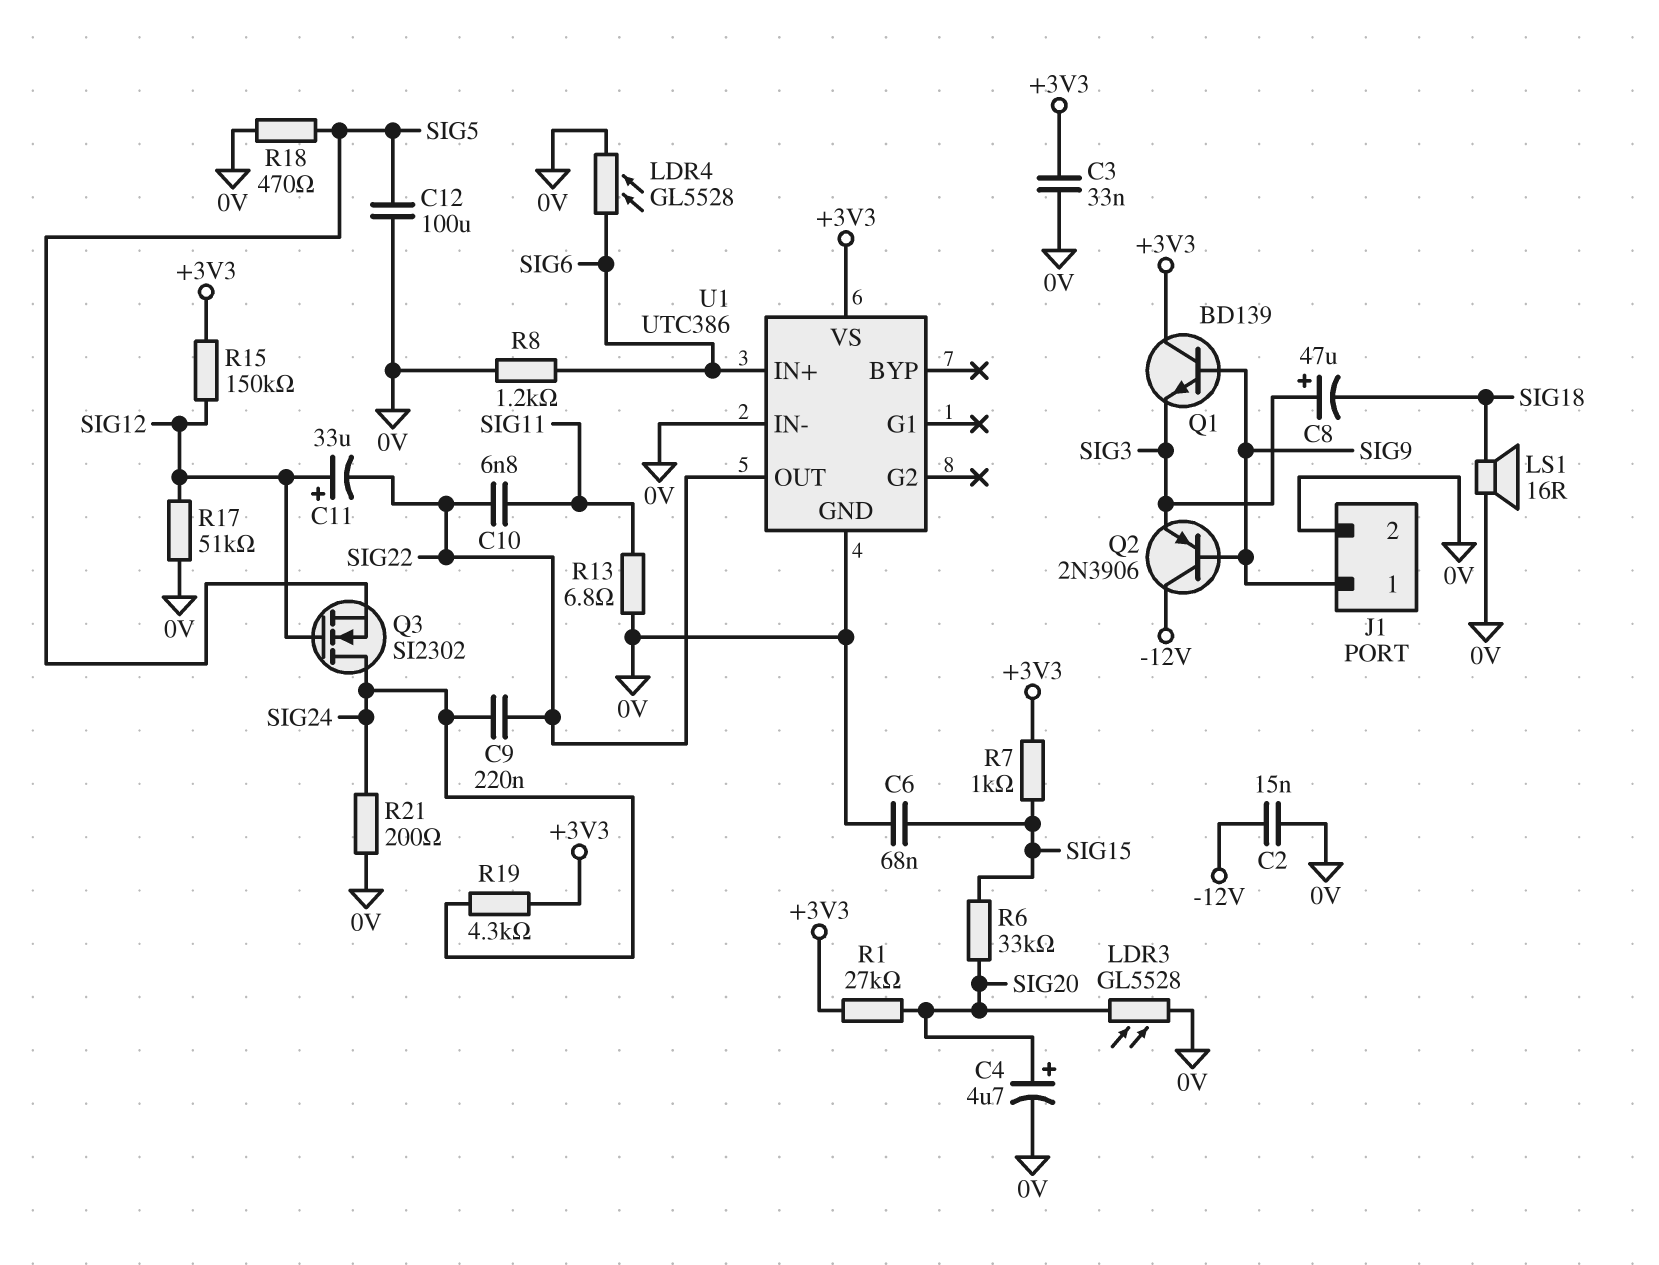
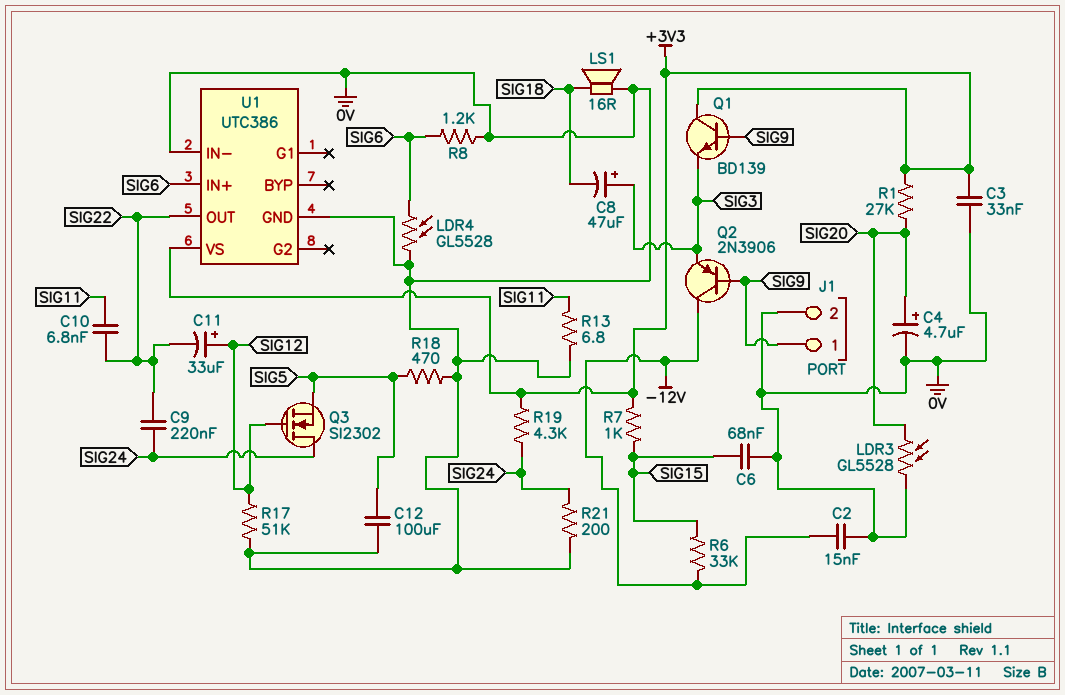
R6: 33k (SIG15, SIG20) -> 33k (-12V, SIG15)
R15: 150k (+3V3, SIG12) -> none

